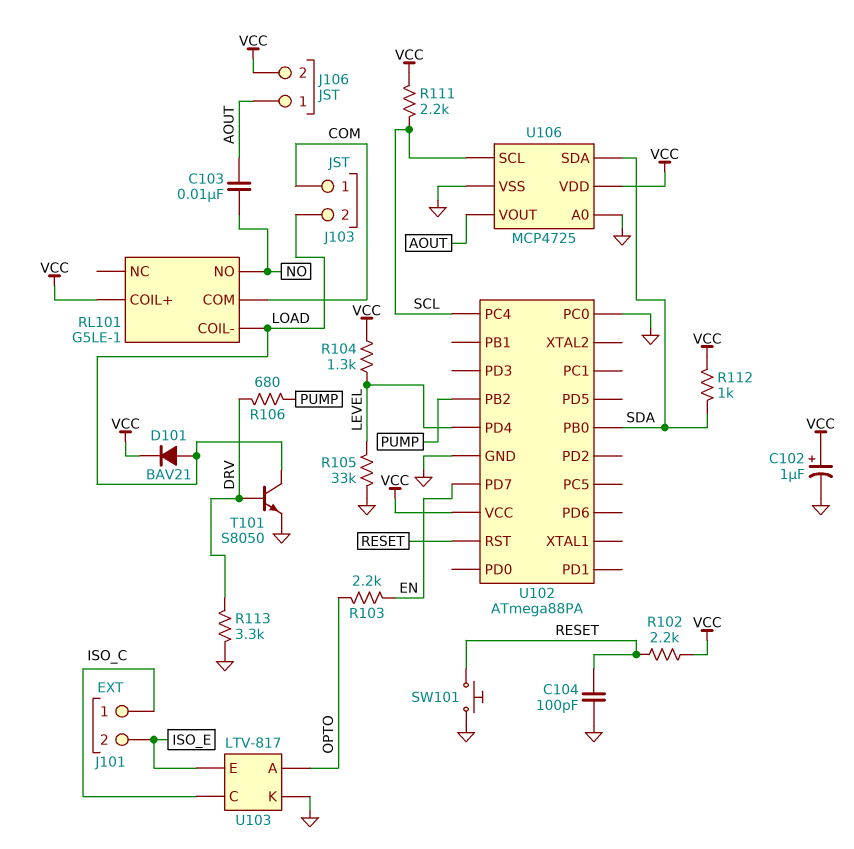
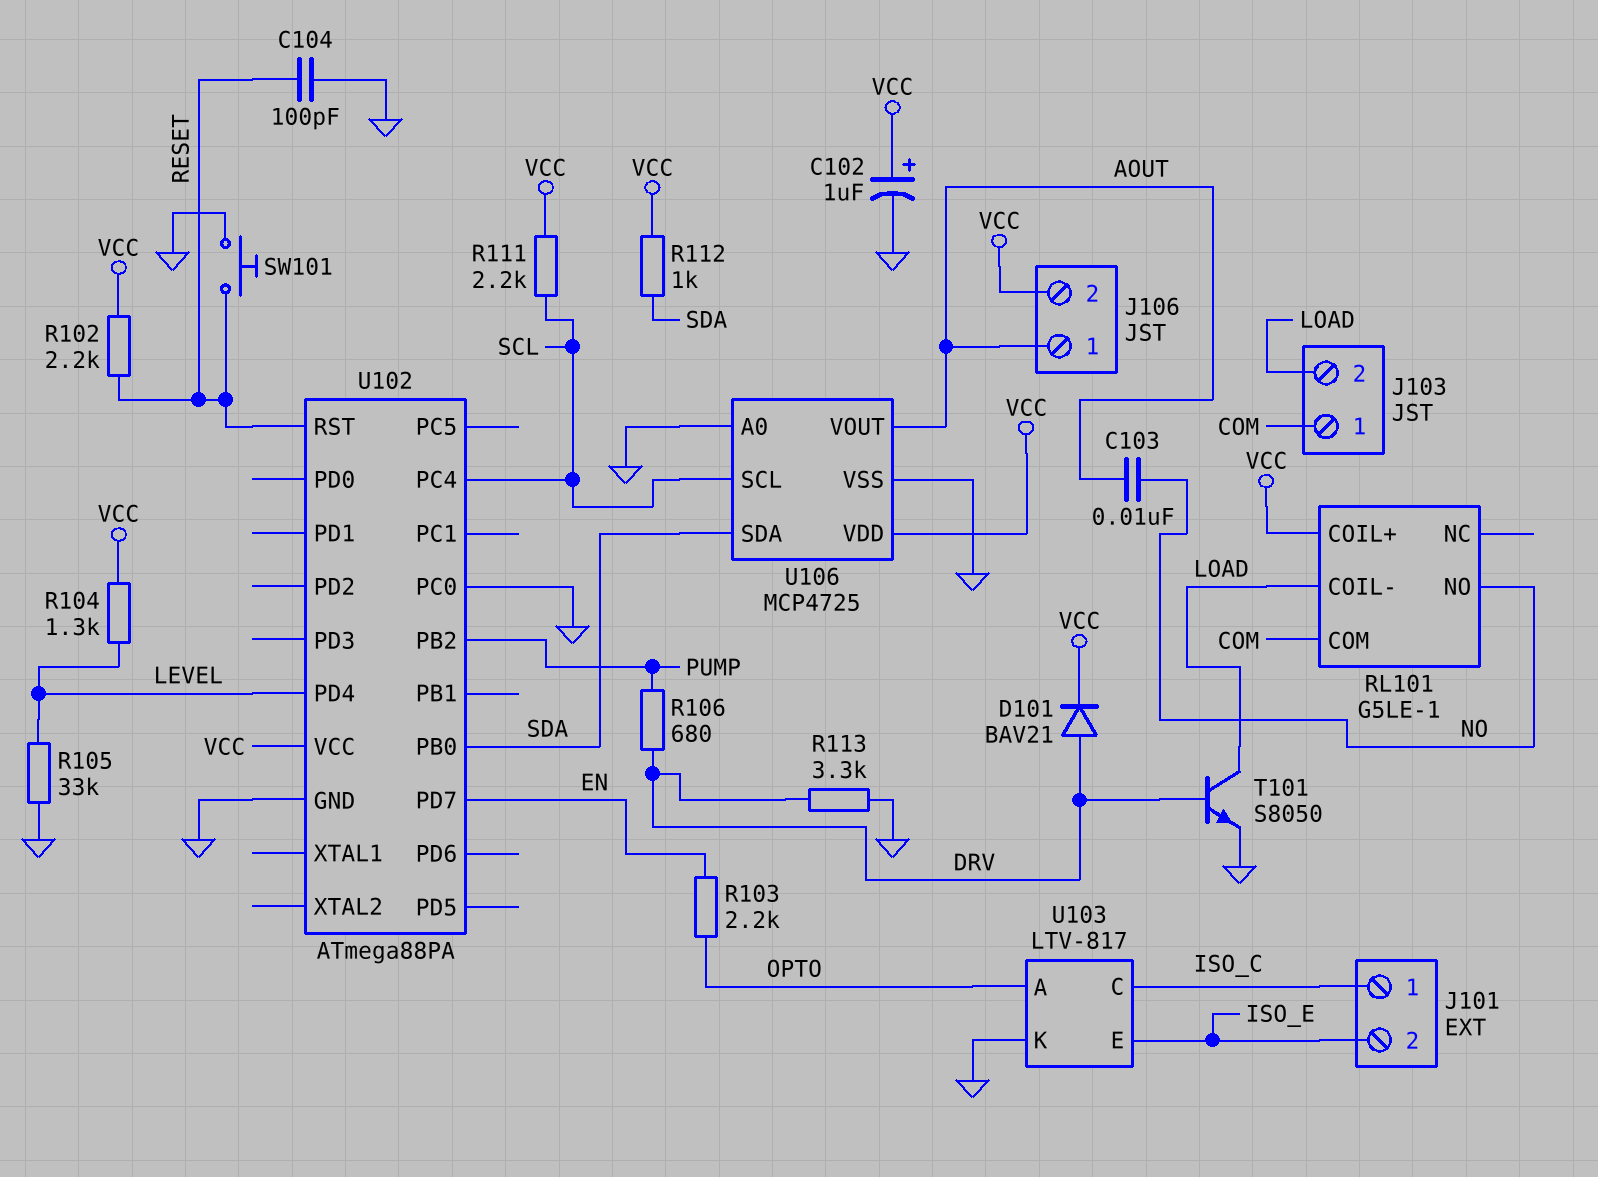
D101: diode BAV21 (A LOAD, K VCC) -> diode BAV21 (A DRV, K VCC)

